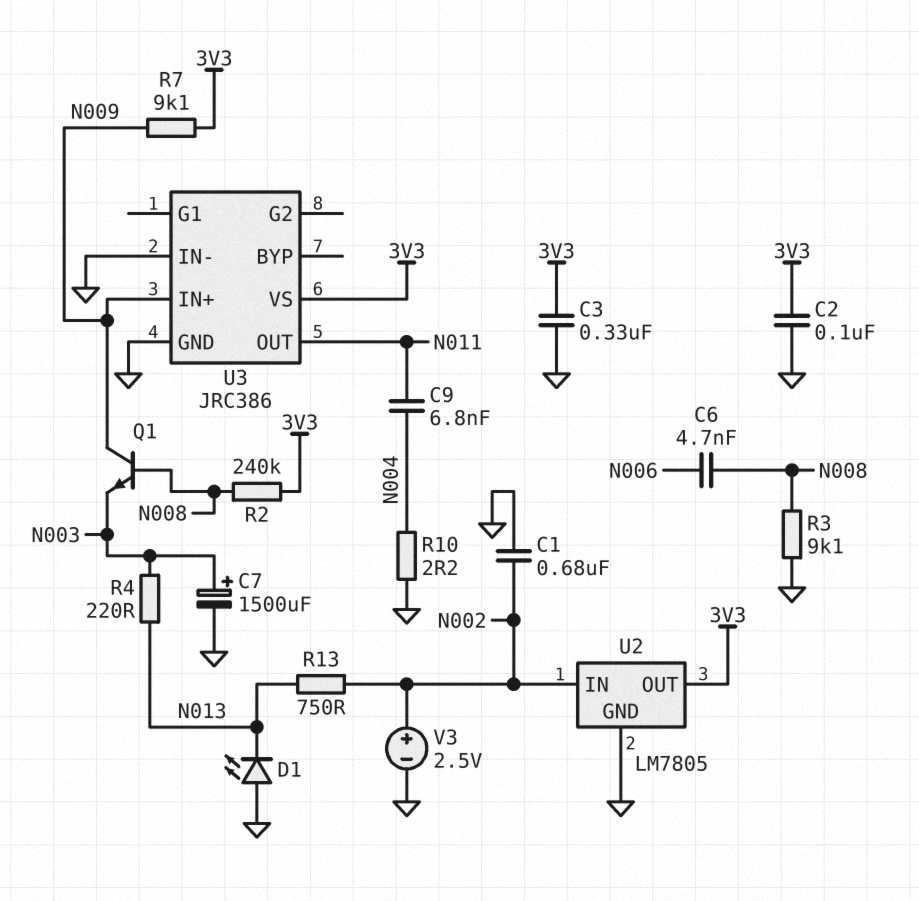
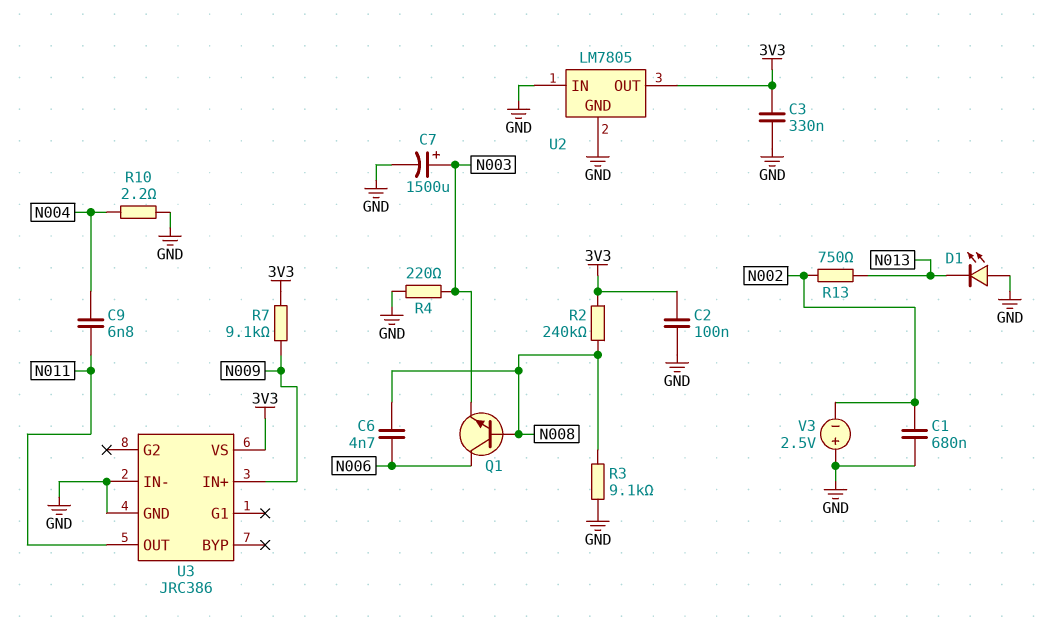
Q1: NPN (B N008, C N009, E N003) -> NPN (B N008, C N006, E N003)
R4: 220 (N003, N013) -> 220 (GND, N003)
U2 pin IN: N002 -> GND
V3: 2.5V (plus N002, minus GND) -> 2.5V (plus GND, minus N002)

